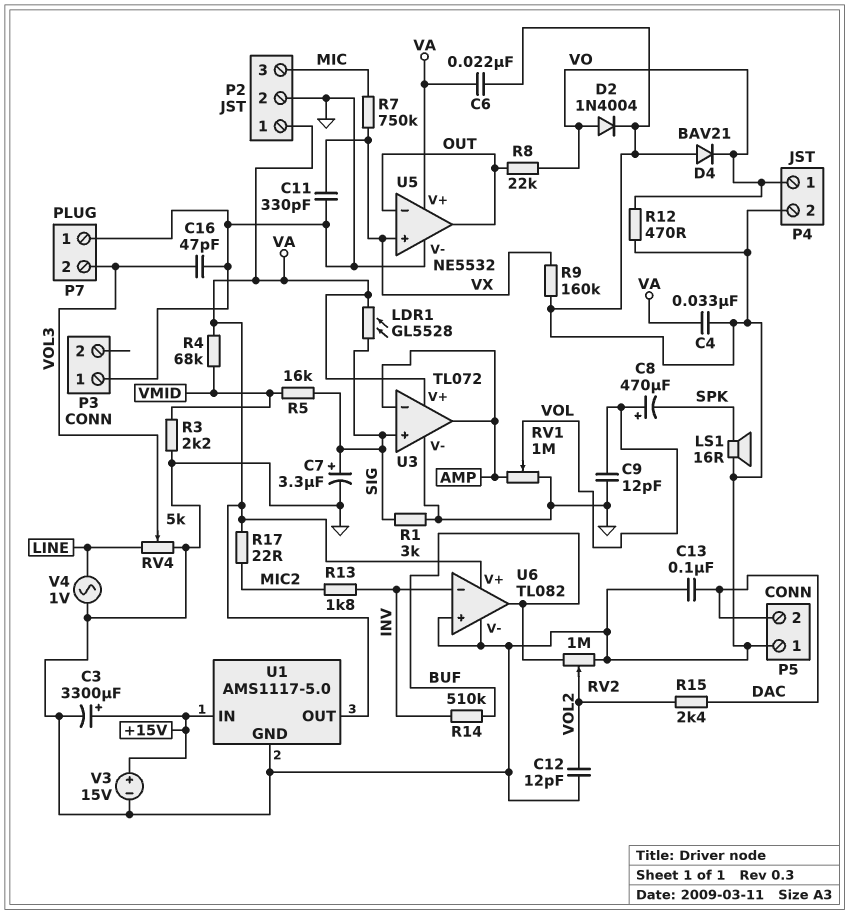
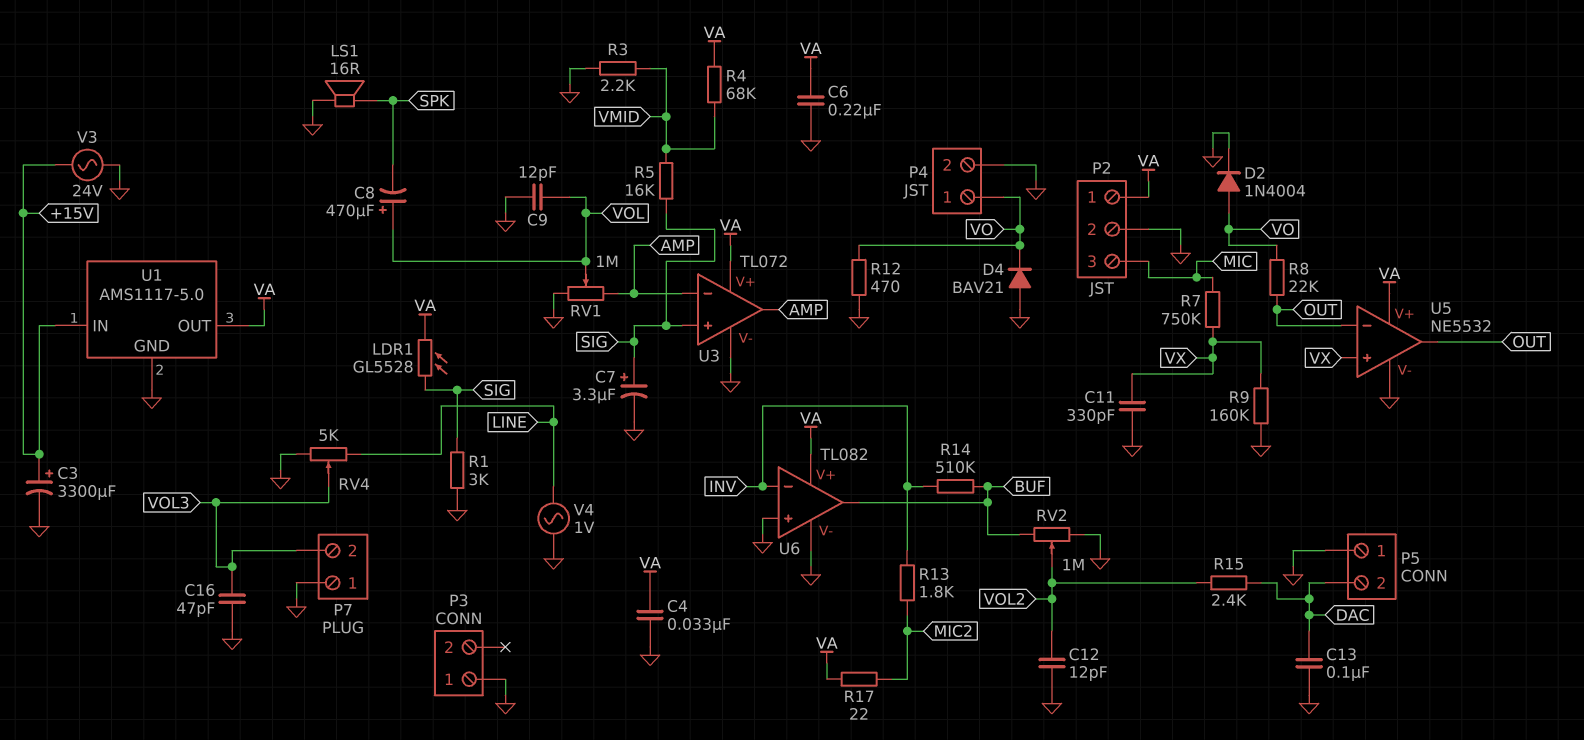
C6: 22nF (GND, VA) -> 220nF (GND, VA)
V3: 15V (plus +15V, minus GND) -> AC 24V (+15V, GND)

